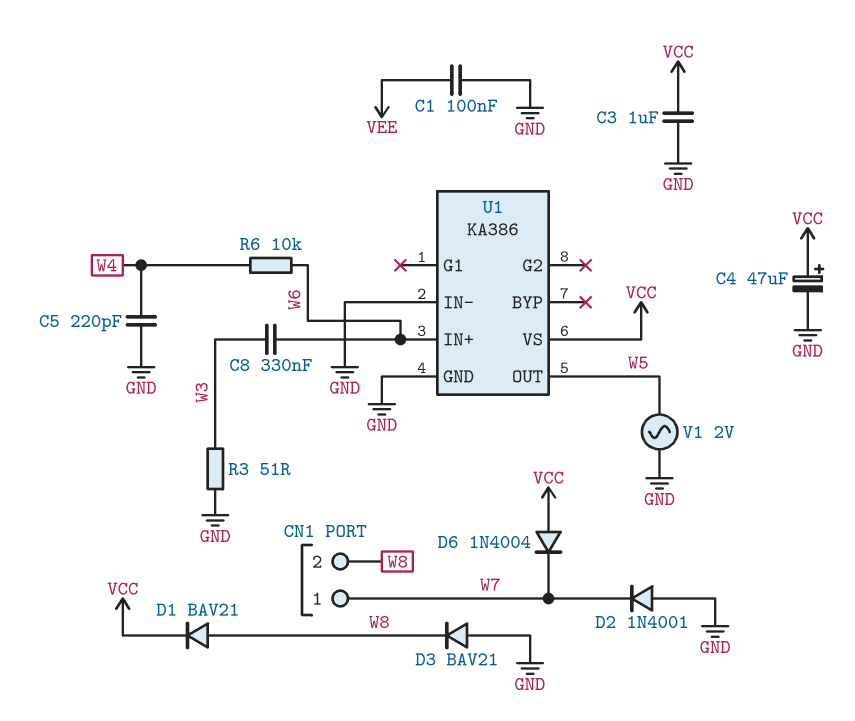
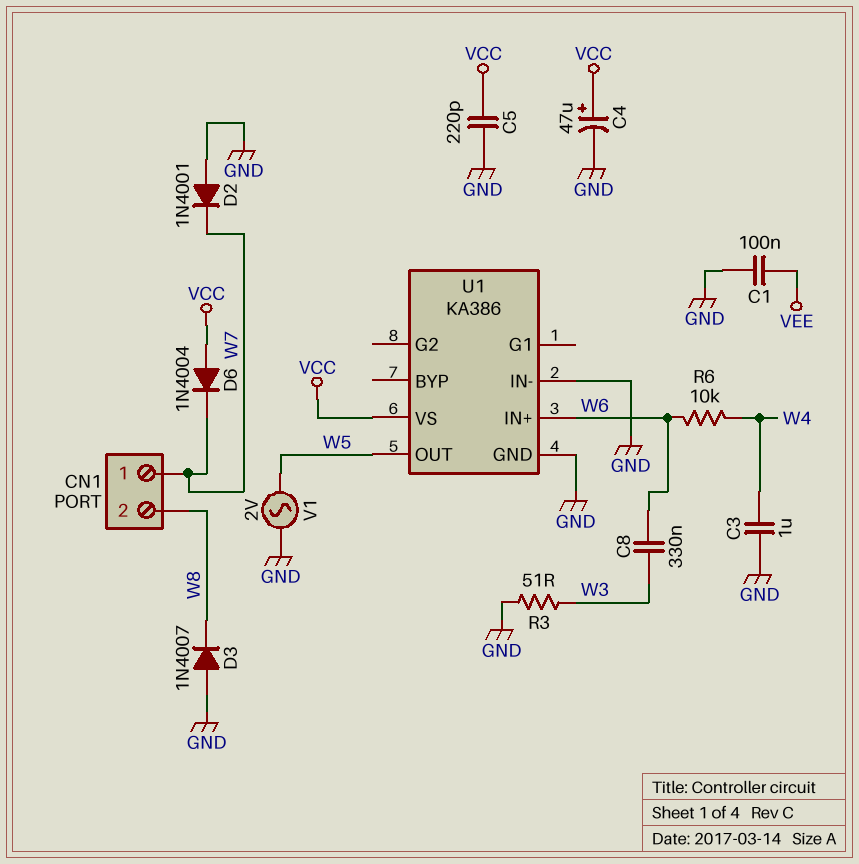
C3: 1uF (GND, VCC) -> 1uF (GND, W4)
C5: 220pF (GND, W4) -> 220pF (GND, VCC)
D1: diode BAV21 (A W8, K VCC) -> none
D3: diode BAV21 (A GND, K W8) -> diode 1N4007 (A GND, K W8)

